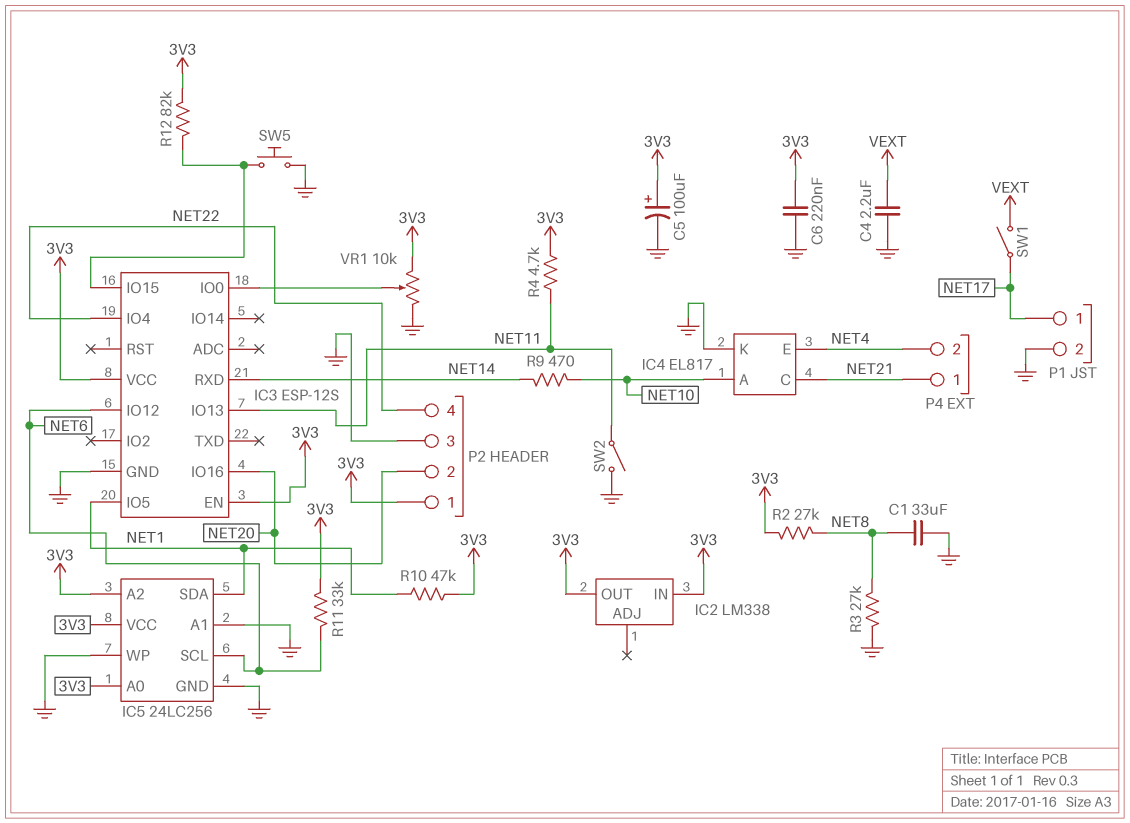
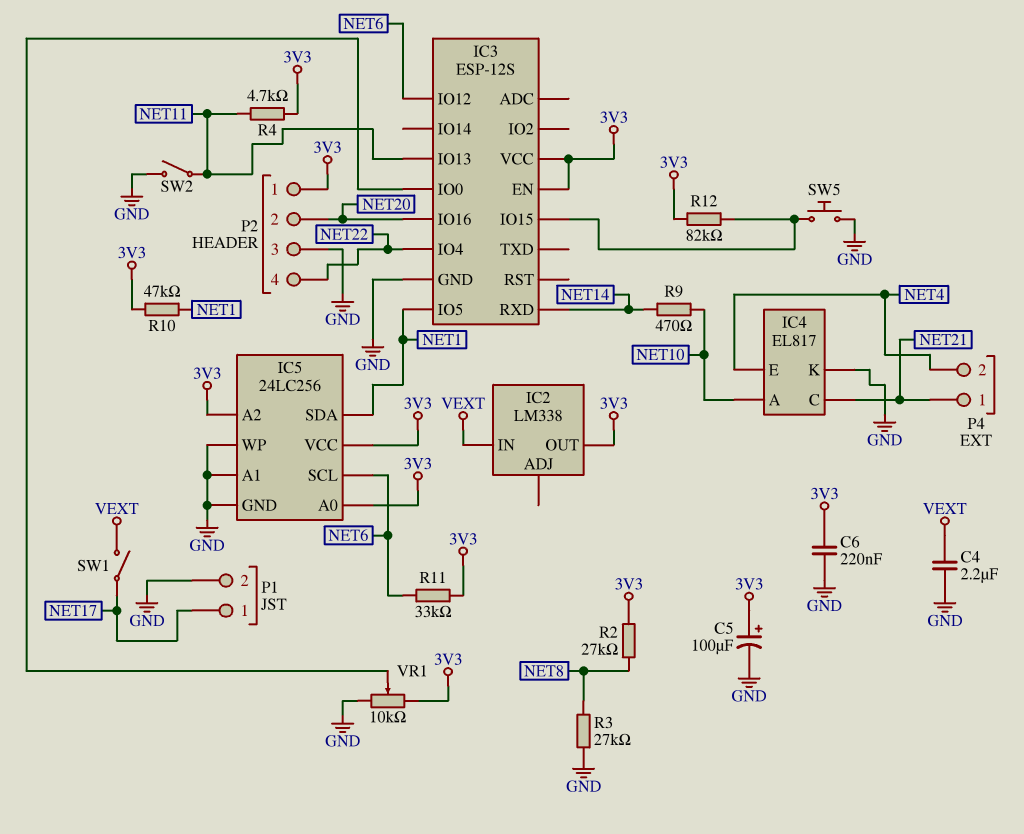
C1: 33uF (GND, NET8) -> none
IC2 pin IN: 3V3 -> VEXT

